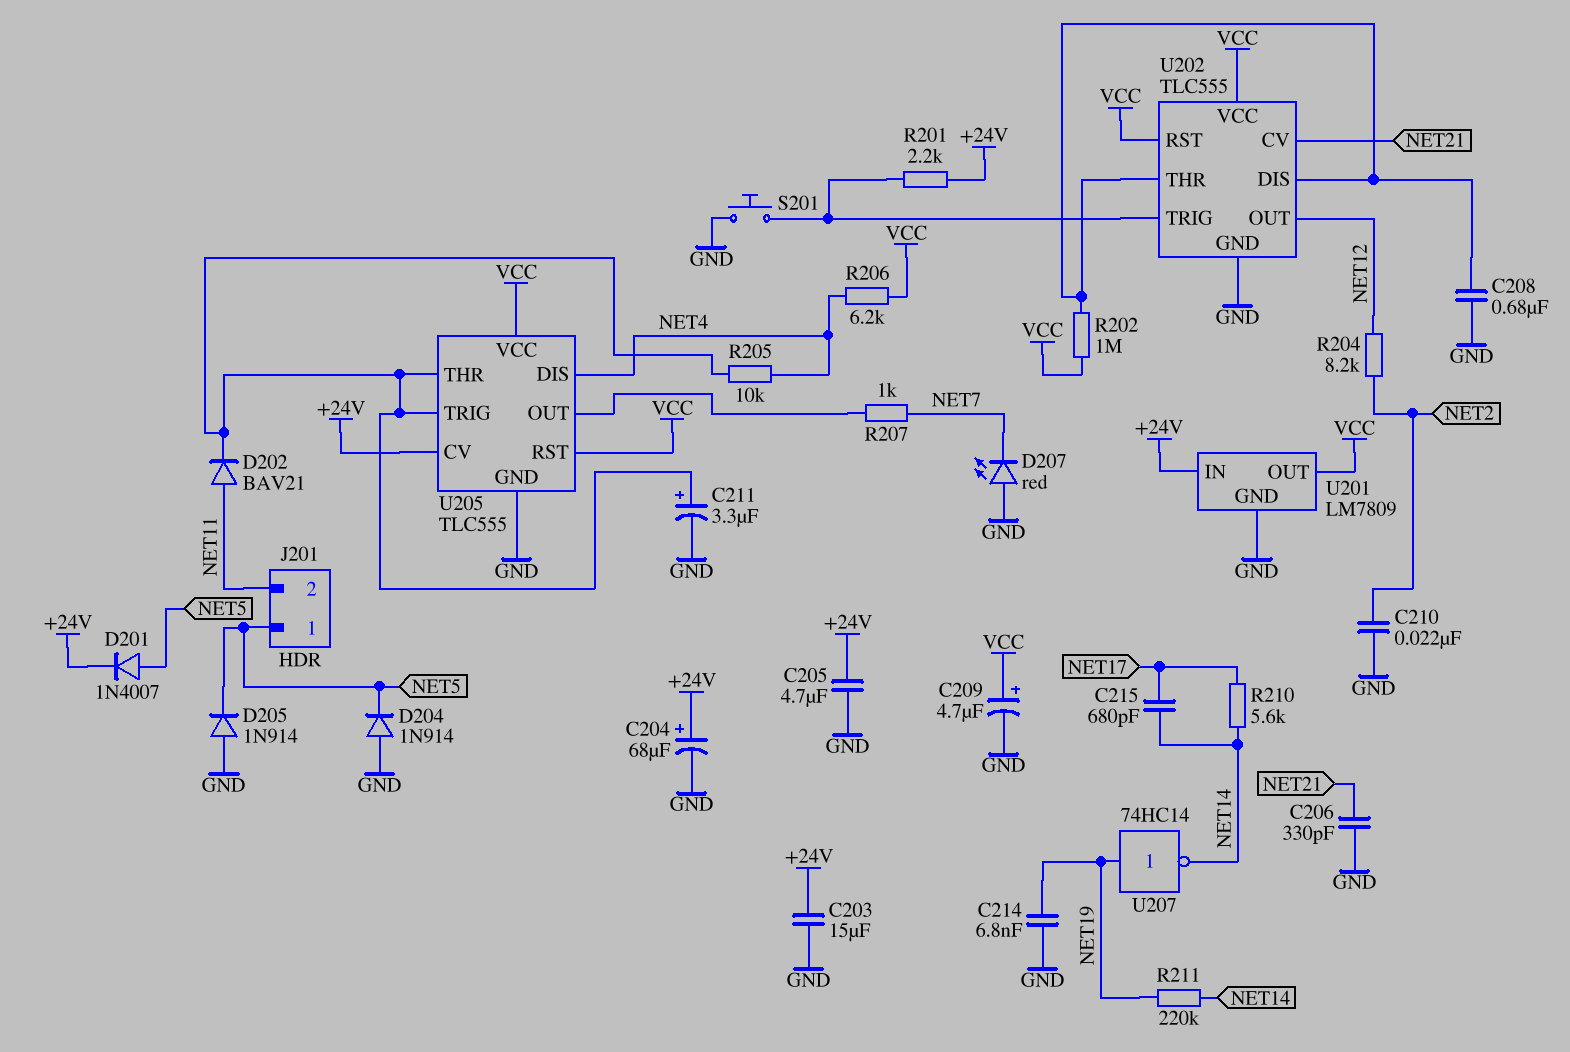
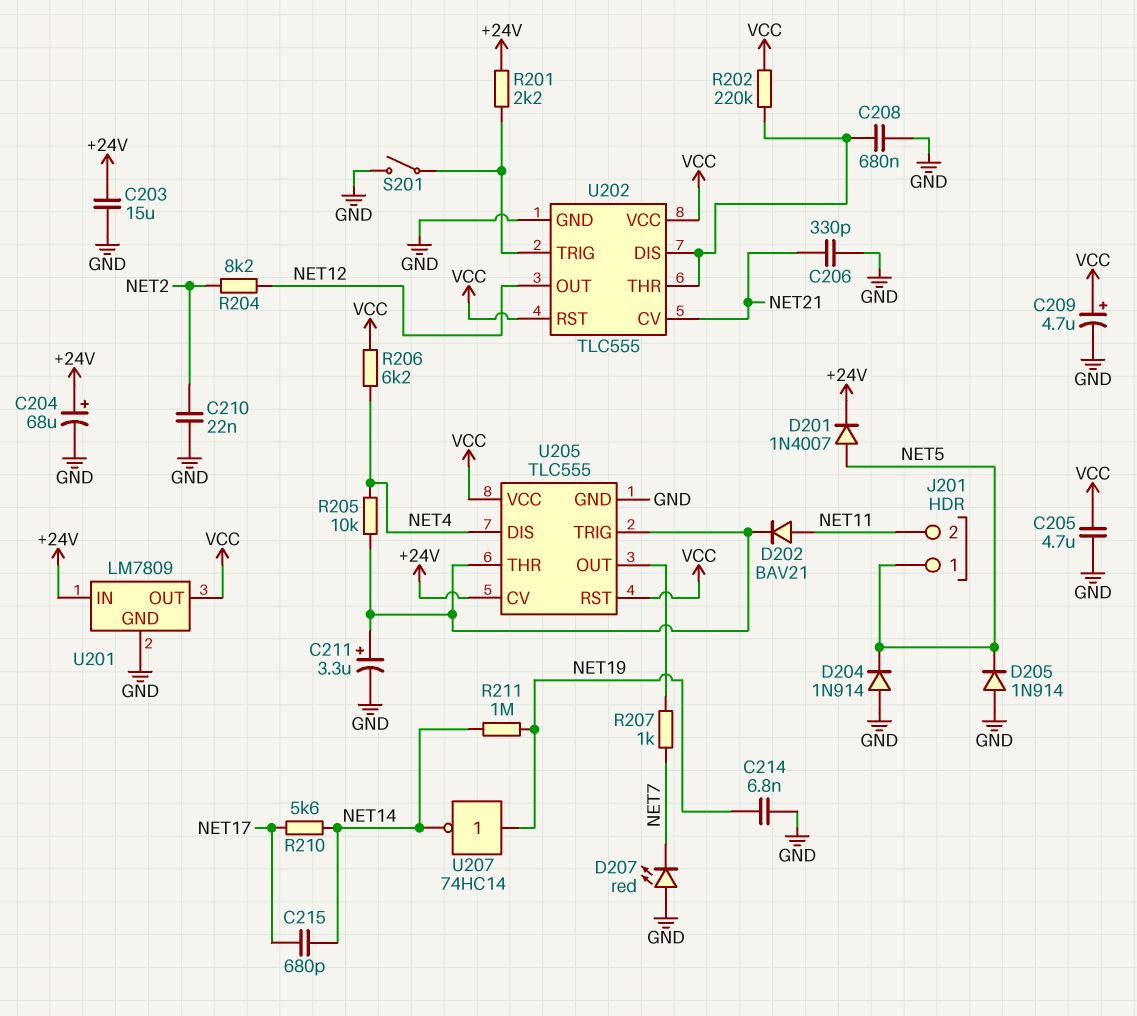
C205: 4.7uF (+24V, GND) -> 4.7uF (GND, VCC)
R202: 1M (U202/DIS, VCC) -> 220k (U202/DIS, VCC)
R211: 220k (NET14, NET19) -> 1M (NET14, NET19)
S201: button (GND, U202/TRIG) -> switch (GND, U202/TRIG)

